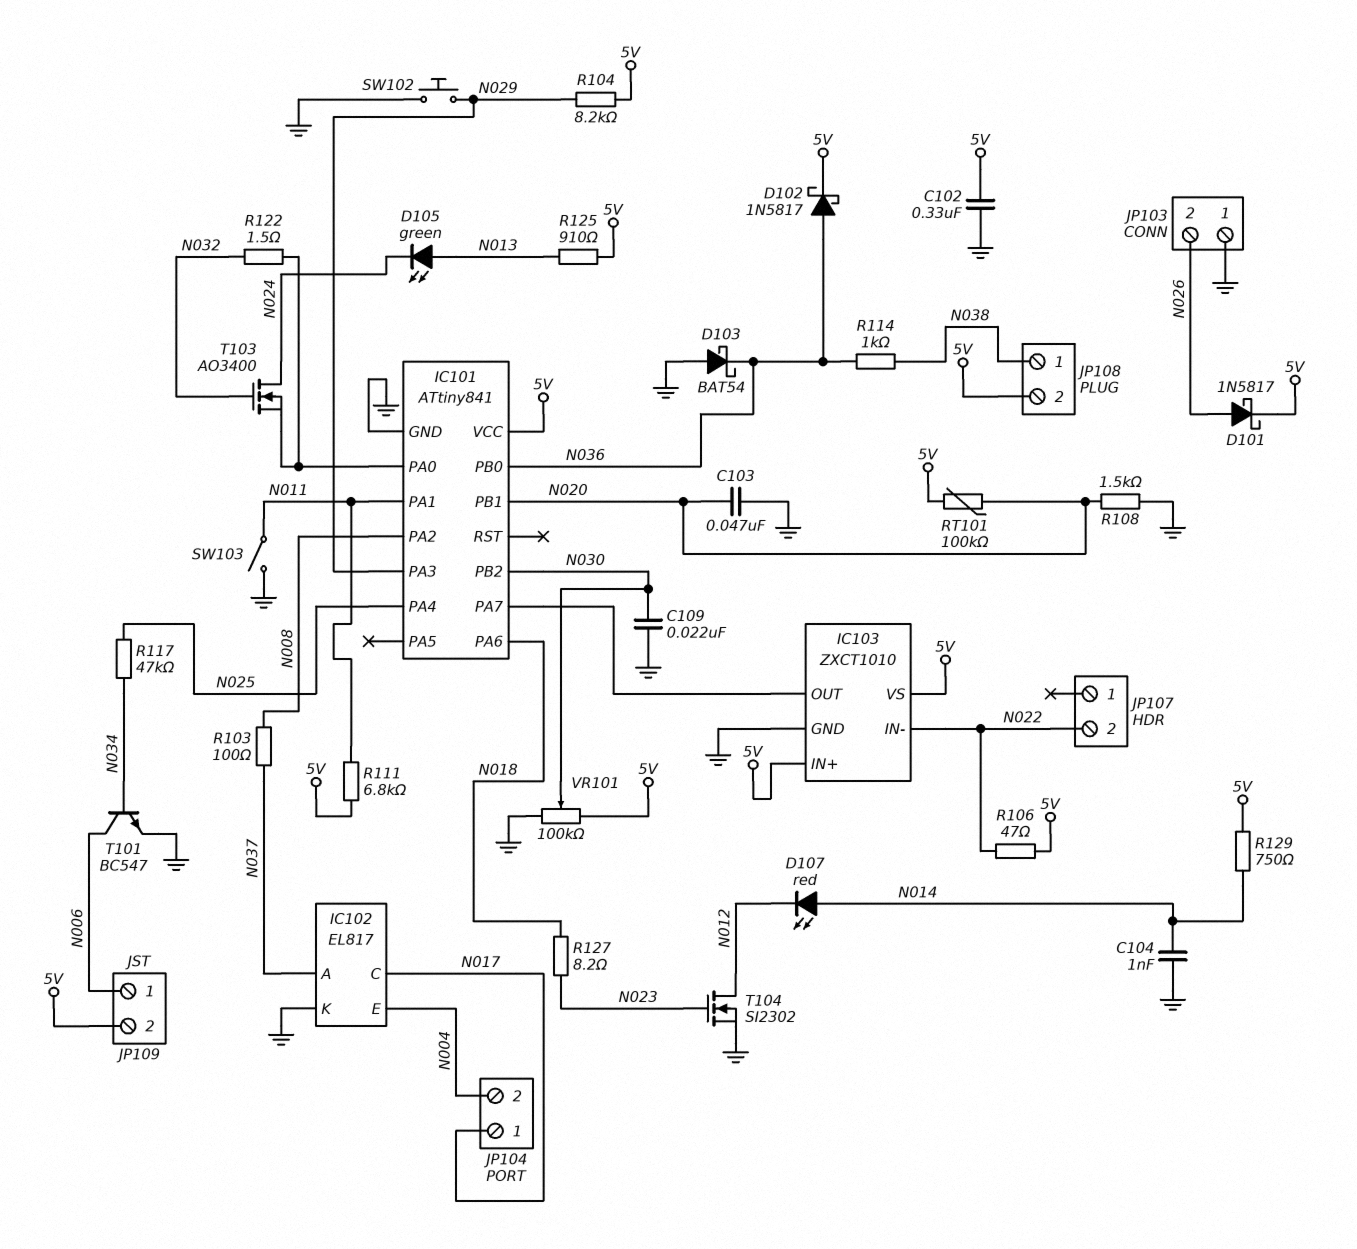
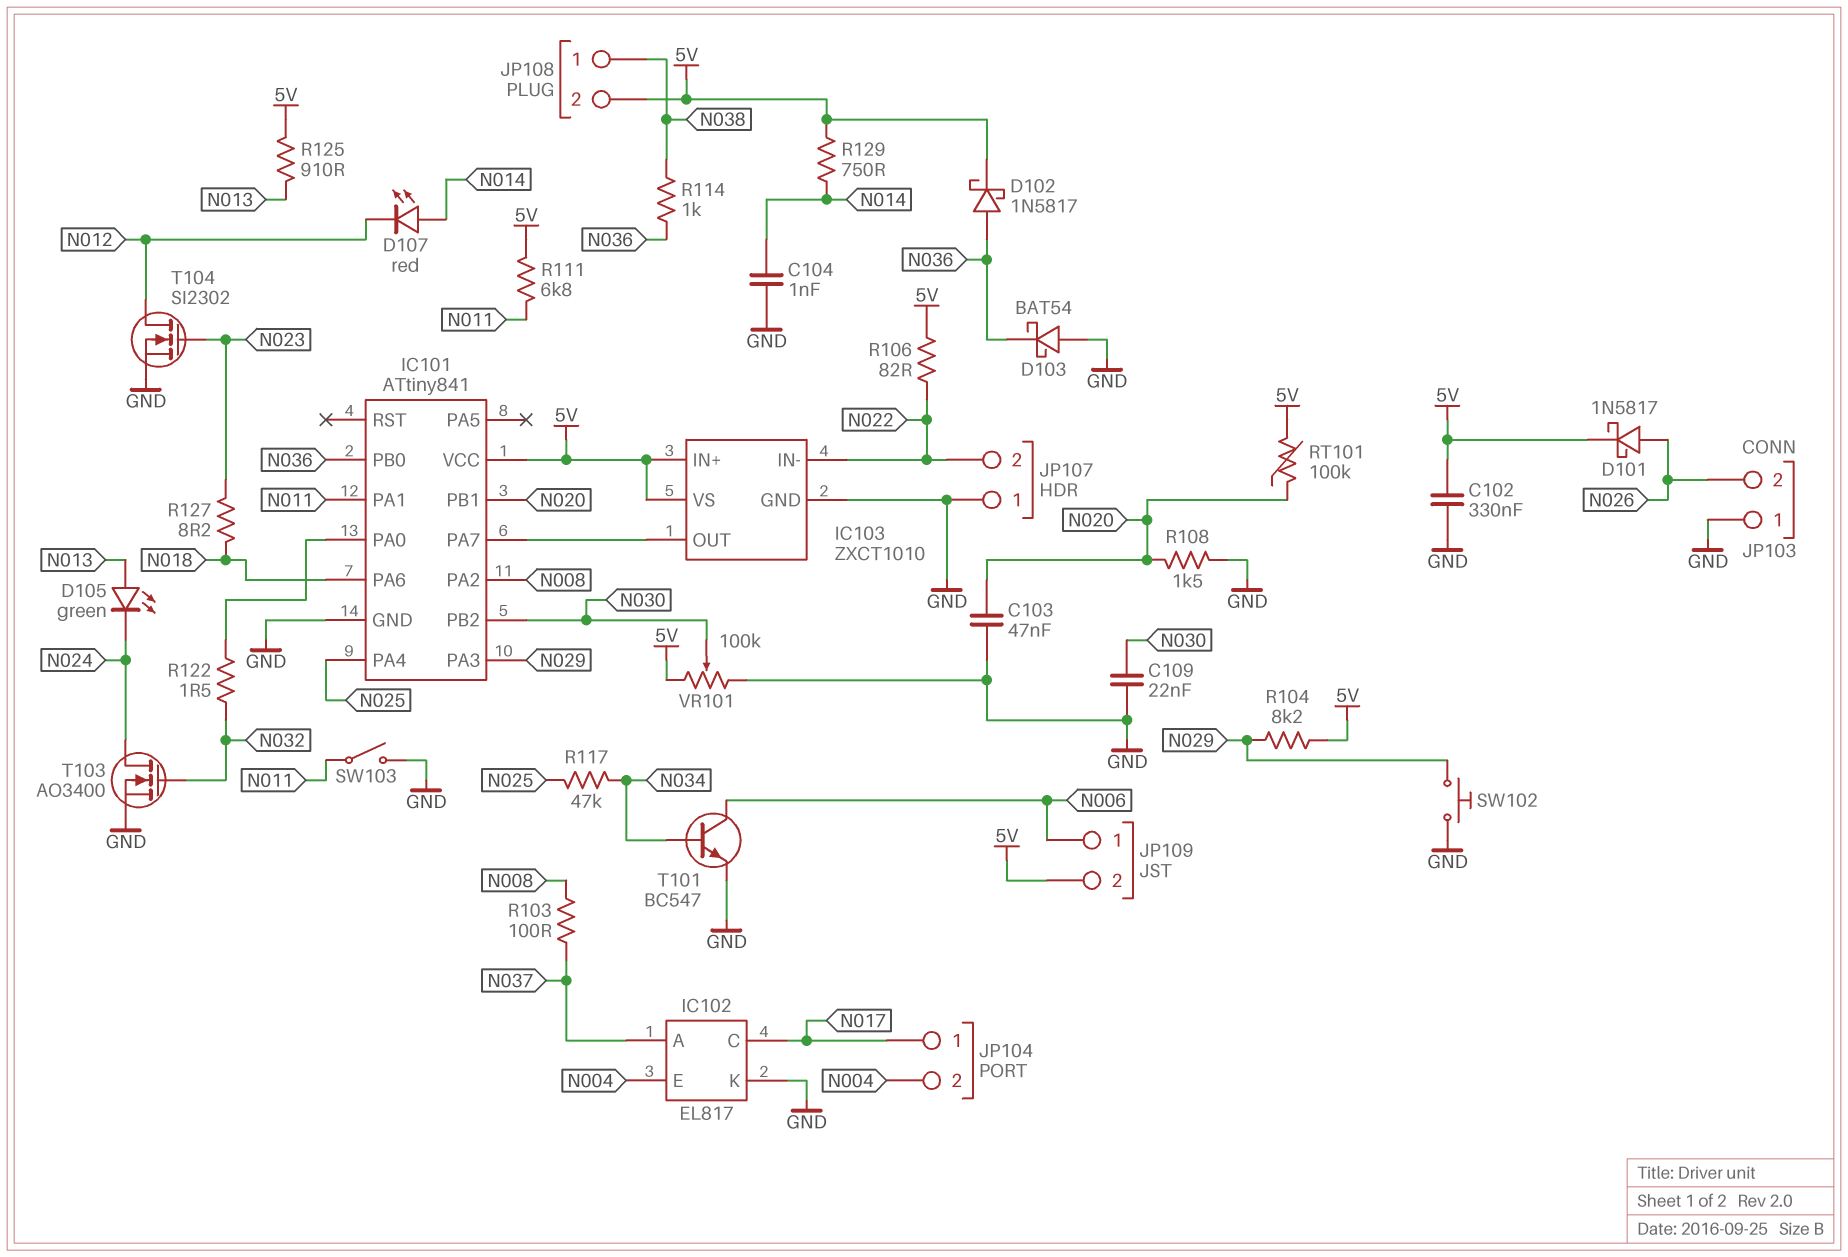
JP107 pin 1: none -> GND
R106: 47 (5V, N022) -> 82 (5V, N022)
T103: NMOS AO3400 (G N032, D N024, S IC101/PA0) -> NMOS AO3400 (G N032, D N024, S GND)

